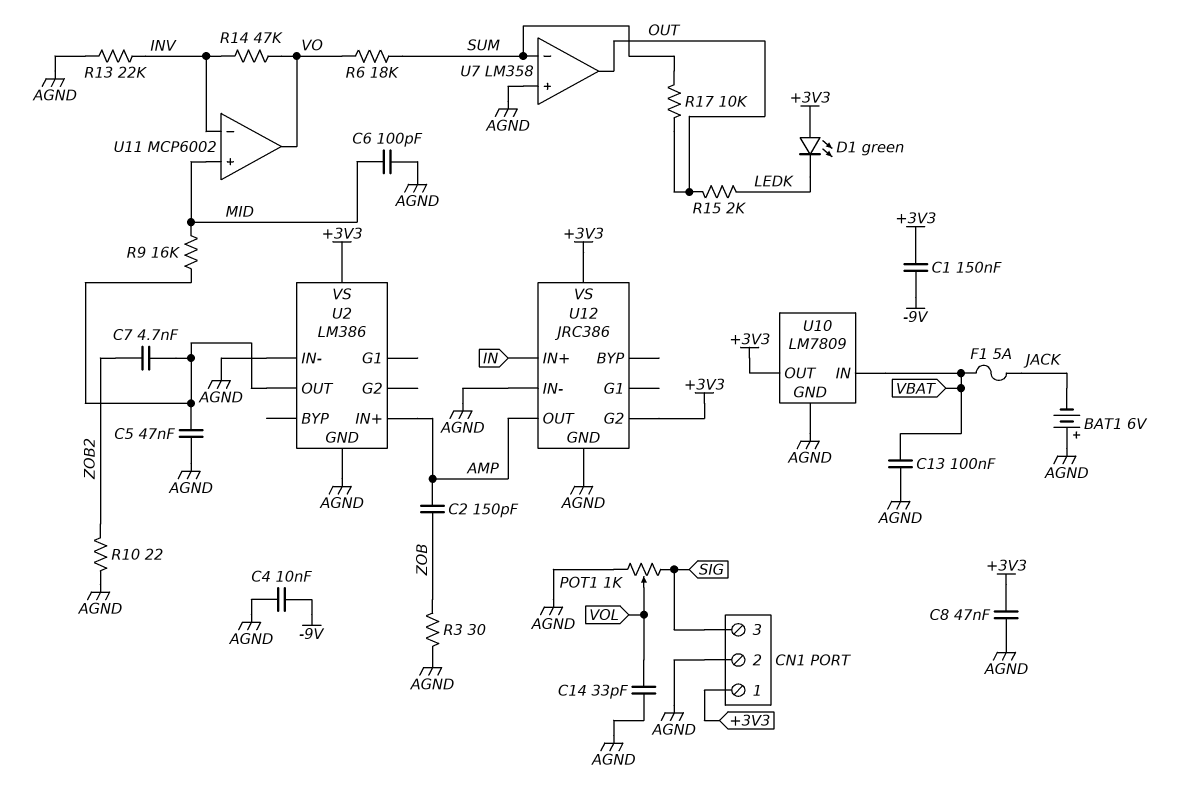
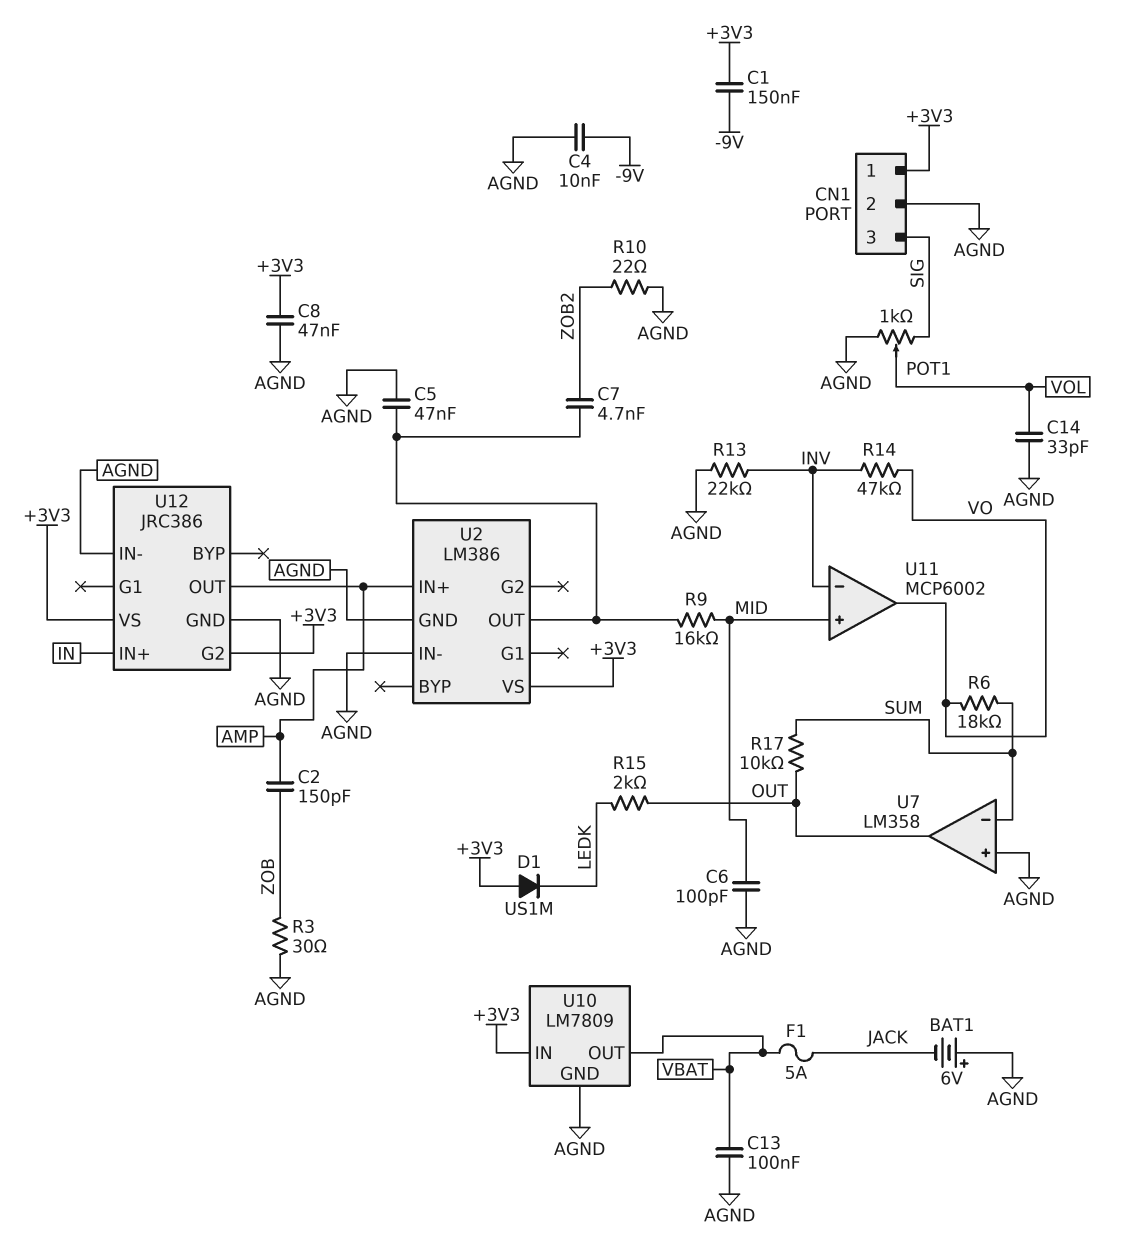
D1: LED green (A +3V3, K LEDK) -> diode US1M (A +3V3, K LEDK)
U10 pin IN: VBAT -> +3V3
U10 pin OUT: +3V3 -> VBAT

